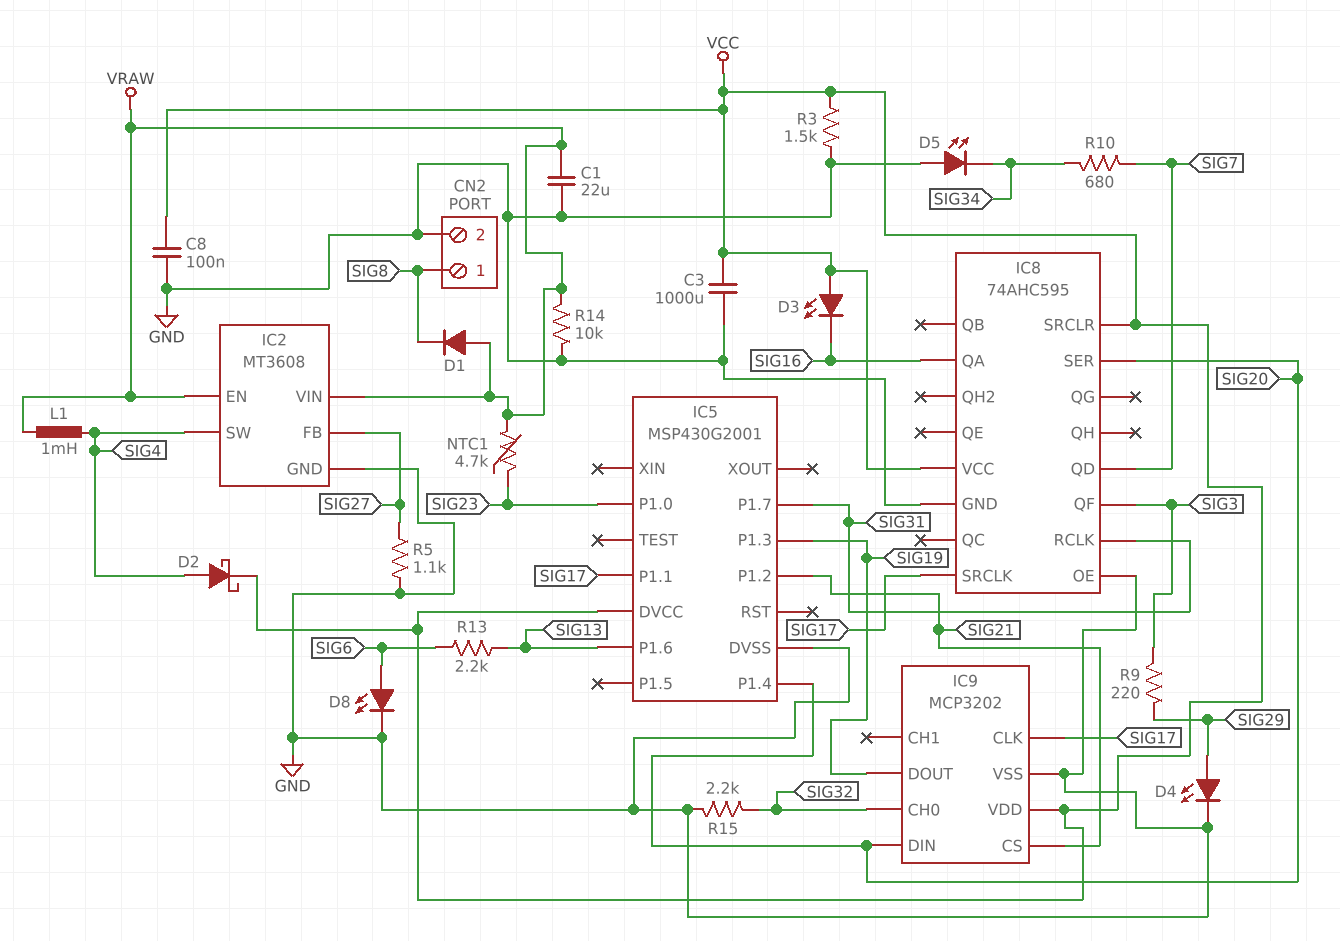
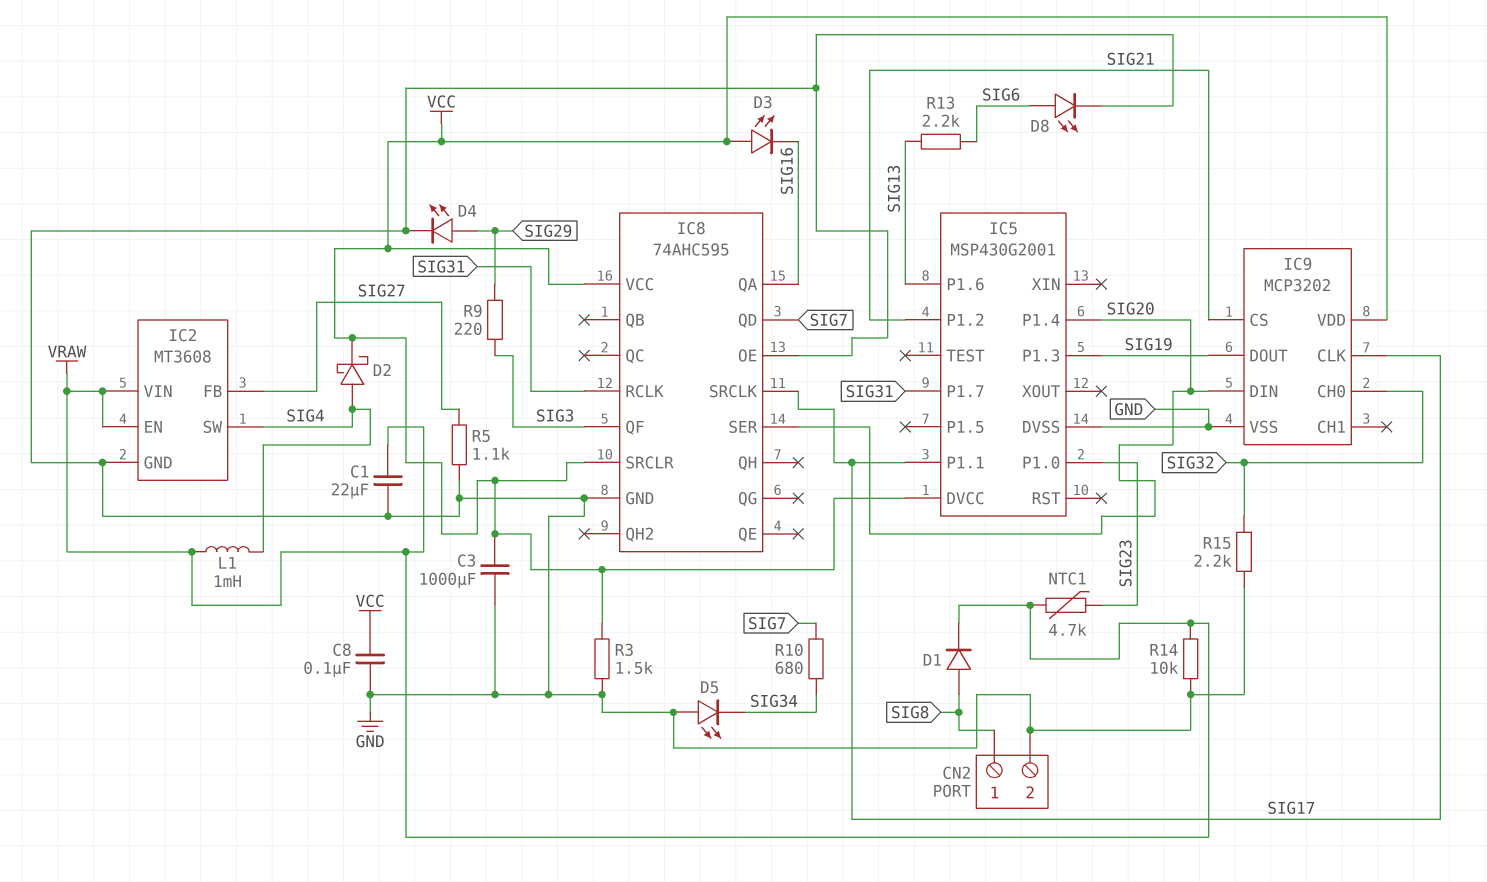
D1: diode (A VRAW, K SIG8) -> diode (A SIG8, K VRAW)

